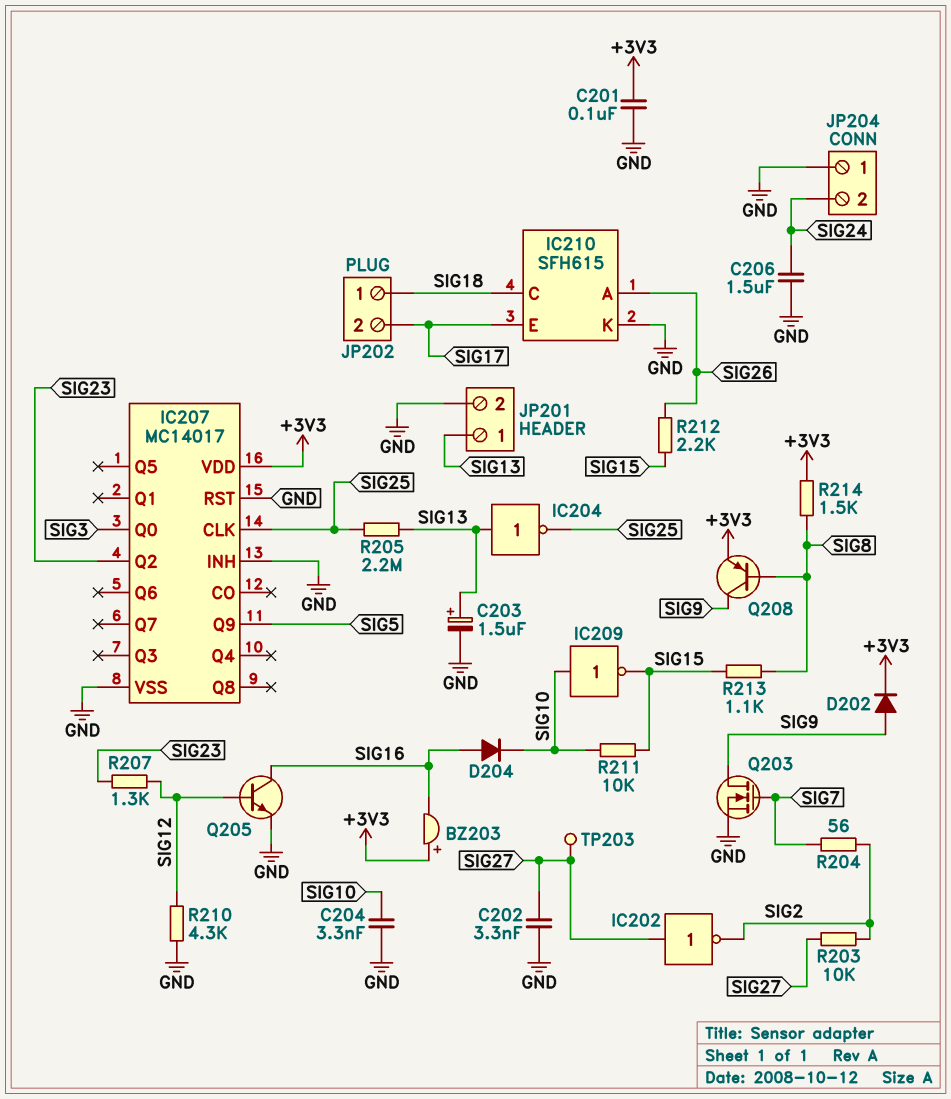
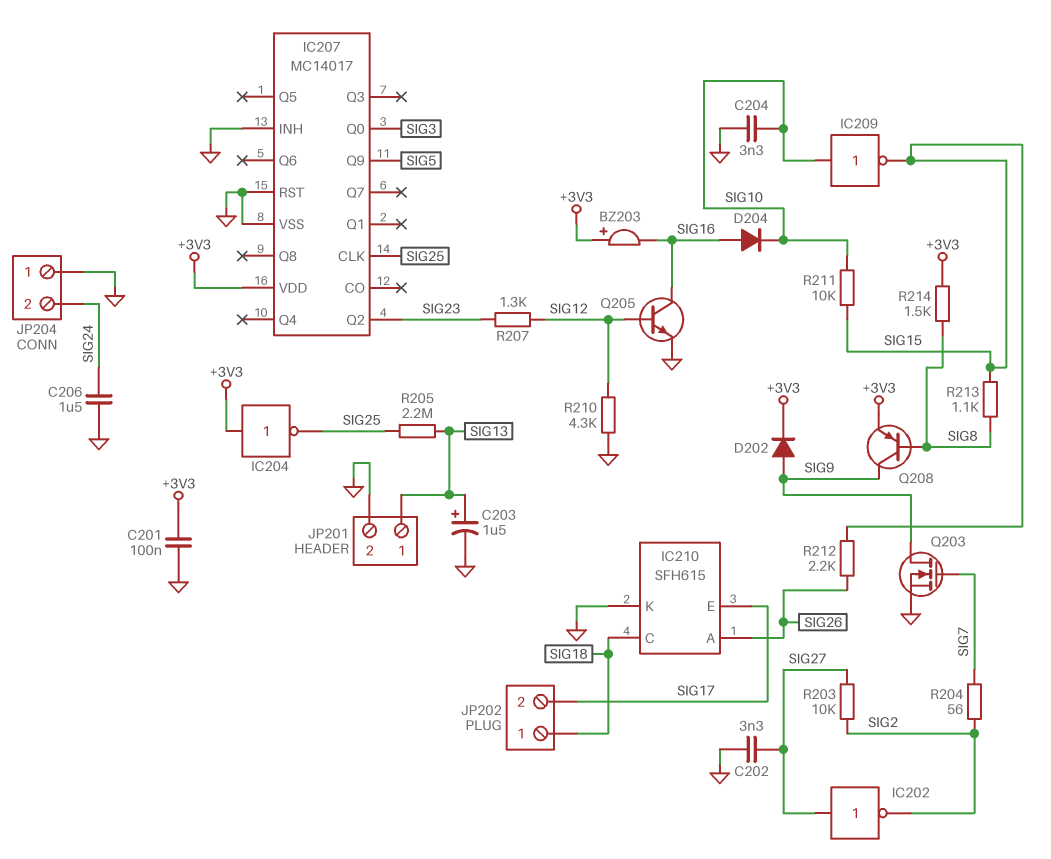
IC204: NOT (in SIG13, out SIG25) -> NOT (in +3V3, out SIG25)
TP203: test point (SIG27) -> none

